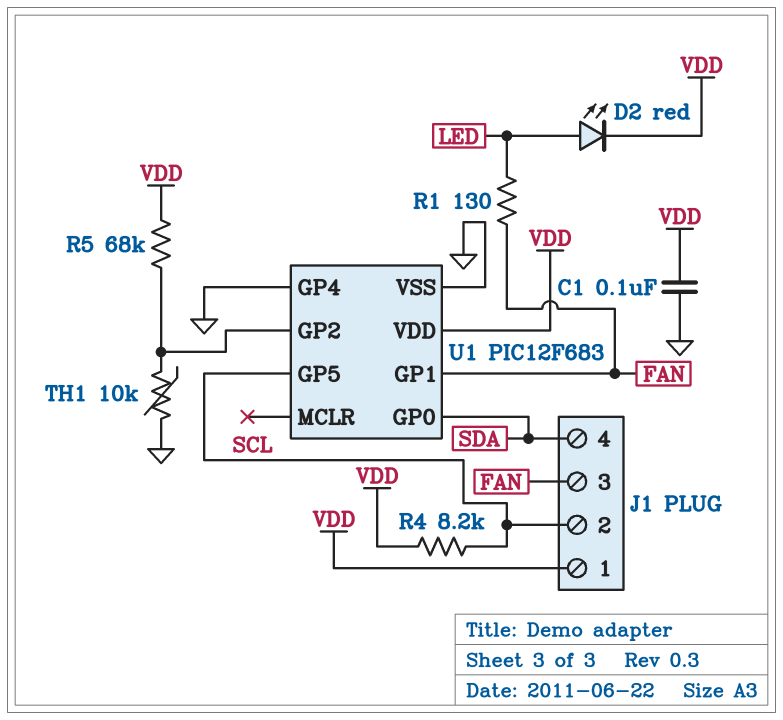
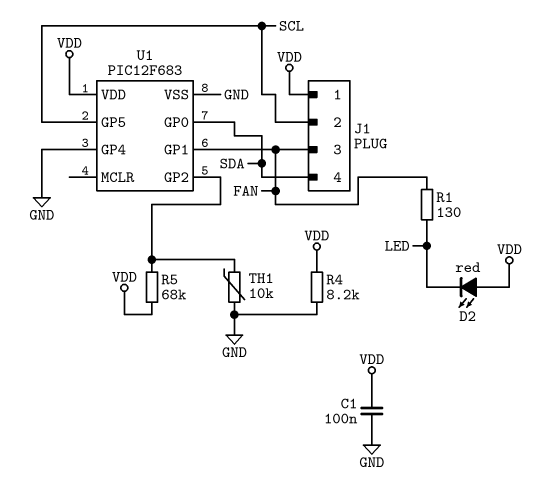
D2: LED red (A LED, K VDD) -> LED red (A VDD, K LED)
R4: 8.2k (SCL, VDD) -> 8.2k (GND, VDD)

